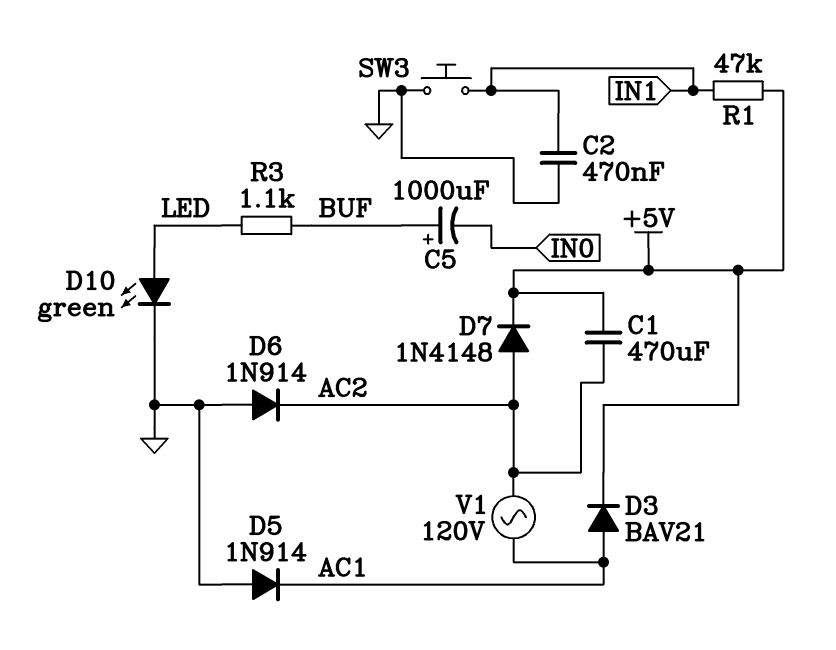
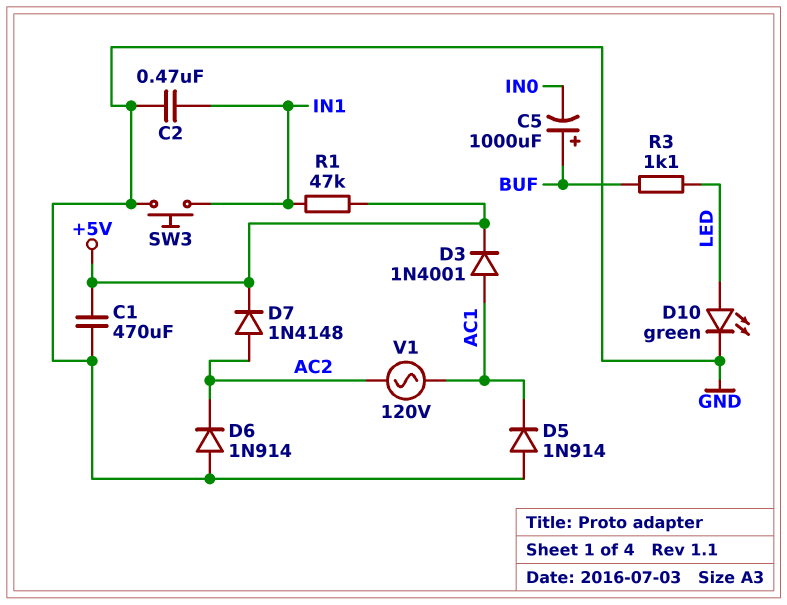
C1: 470uF (+5V, AC2) -> 470uF (+5V, GND)
D3: diode BAV21 (A AC1, K +5V) -> diode 1N4001 (A AC1, K +5V)

